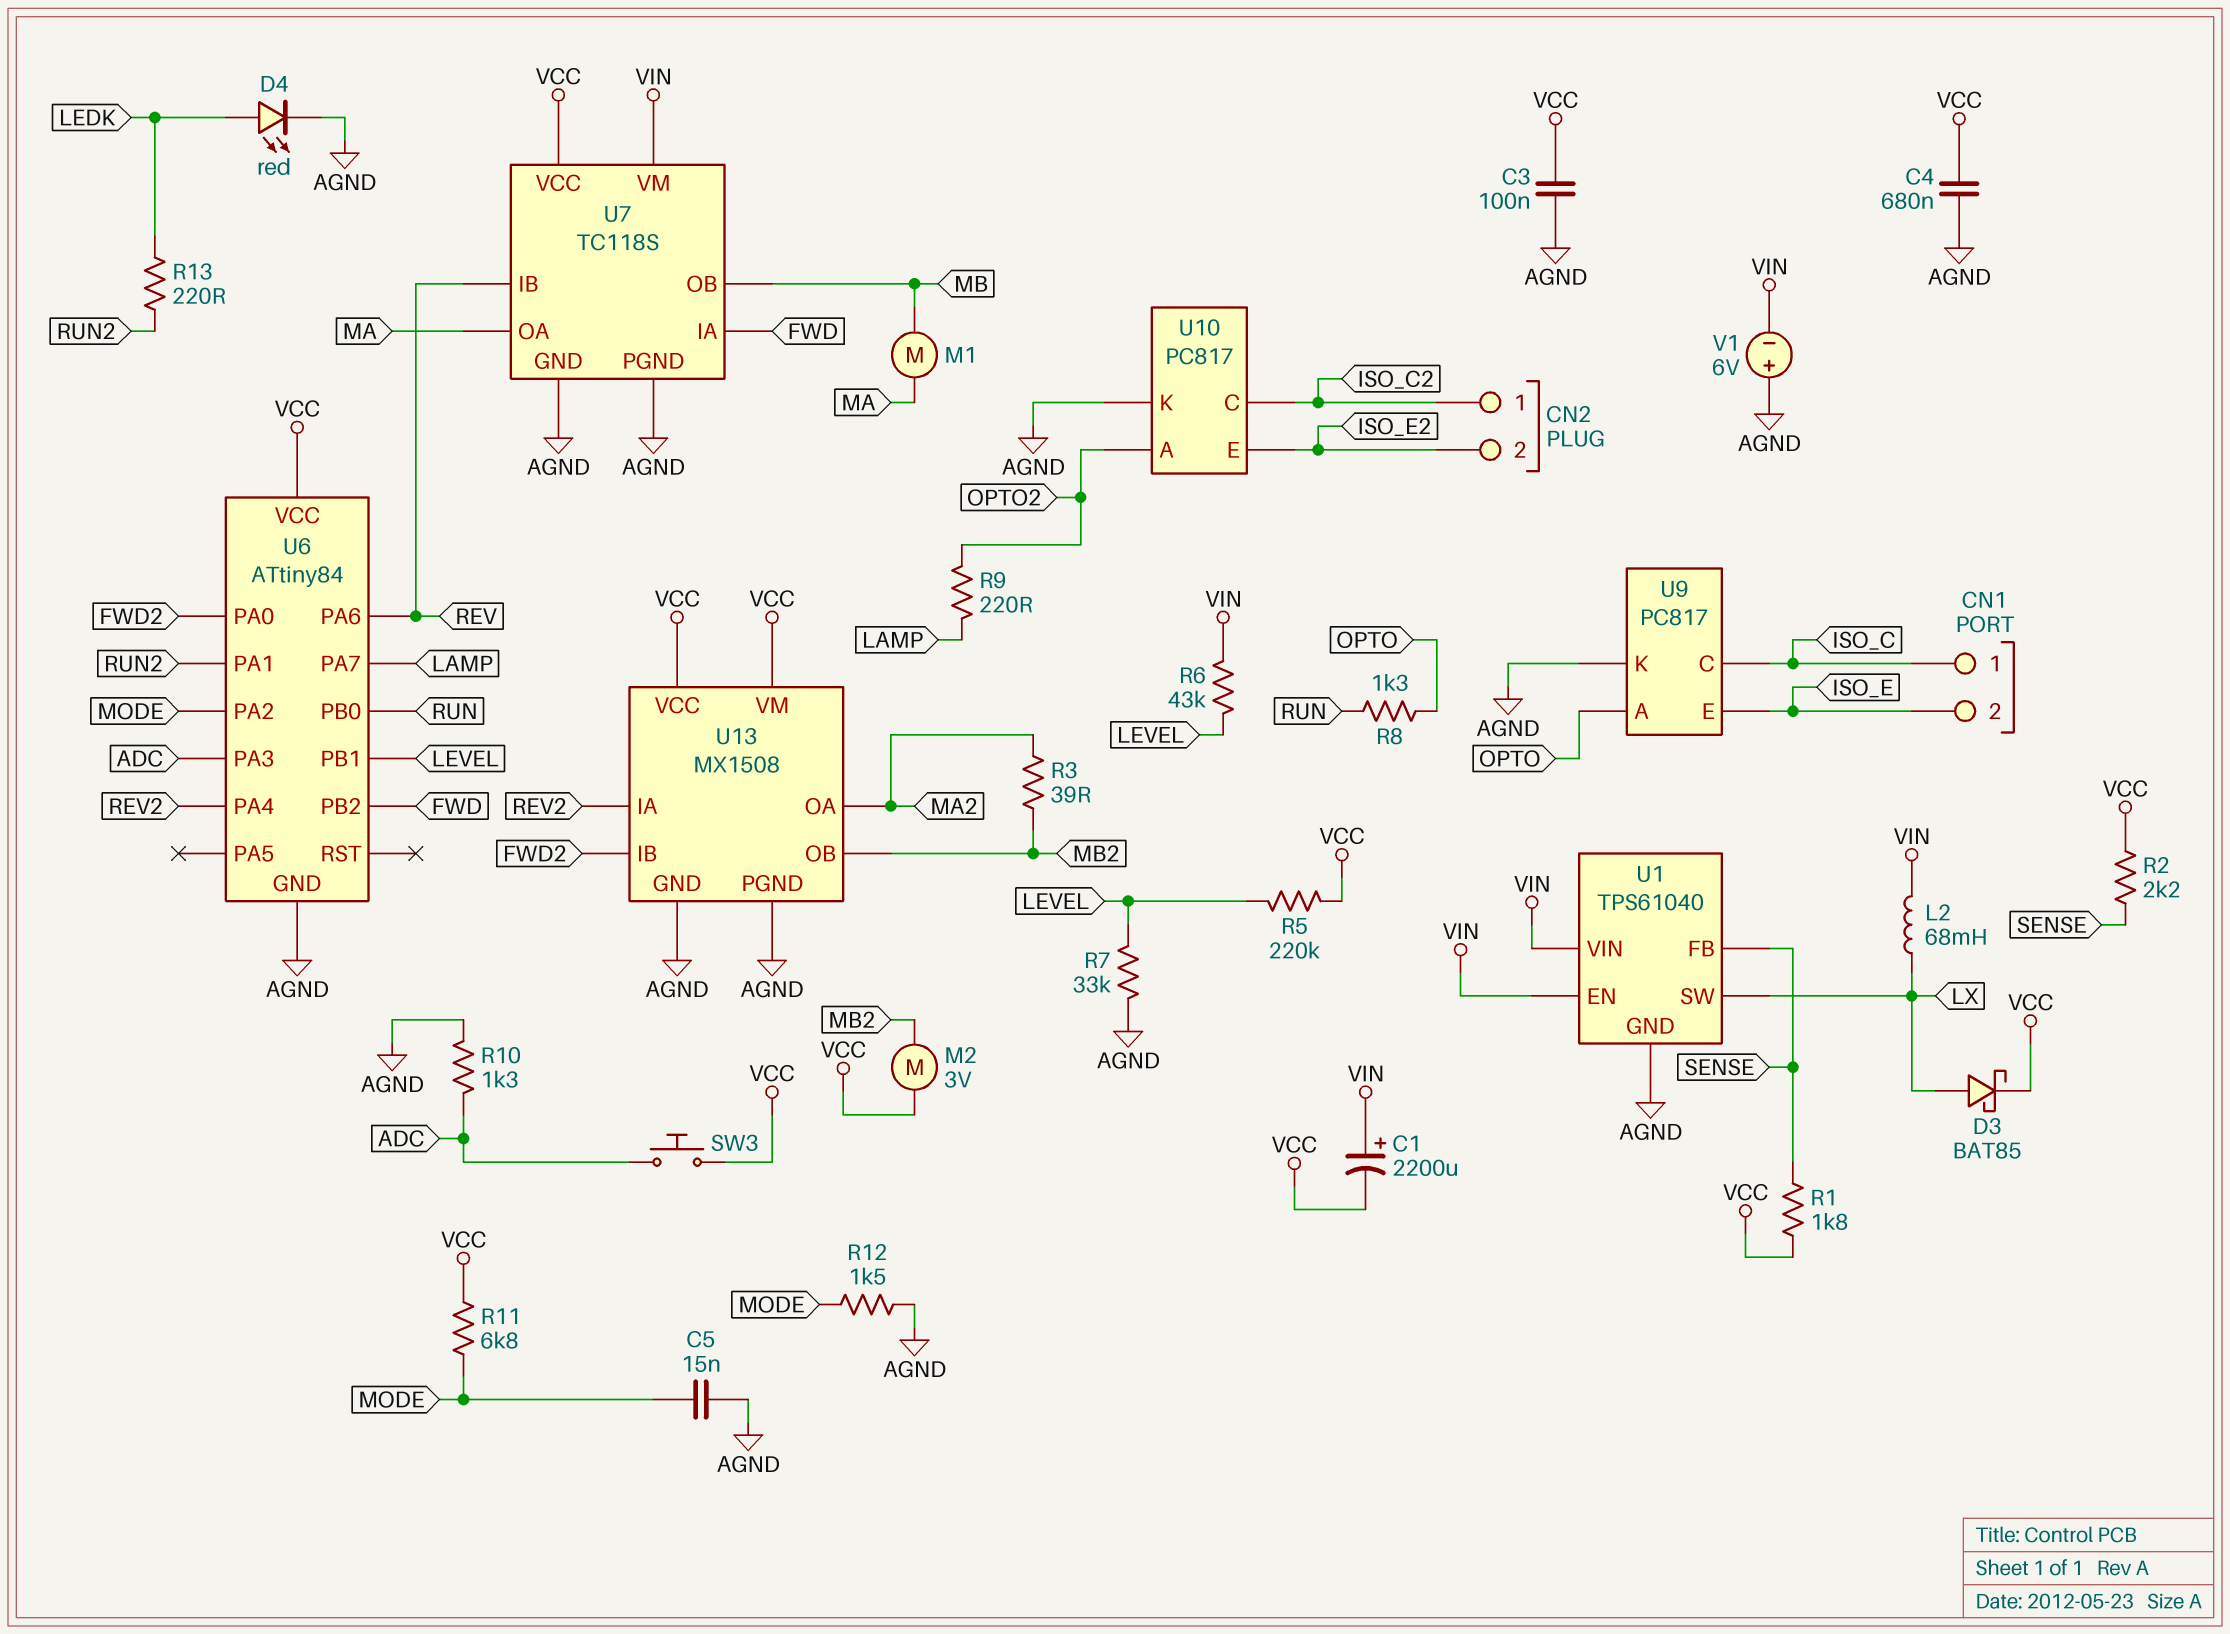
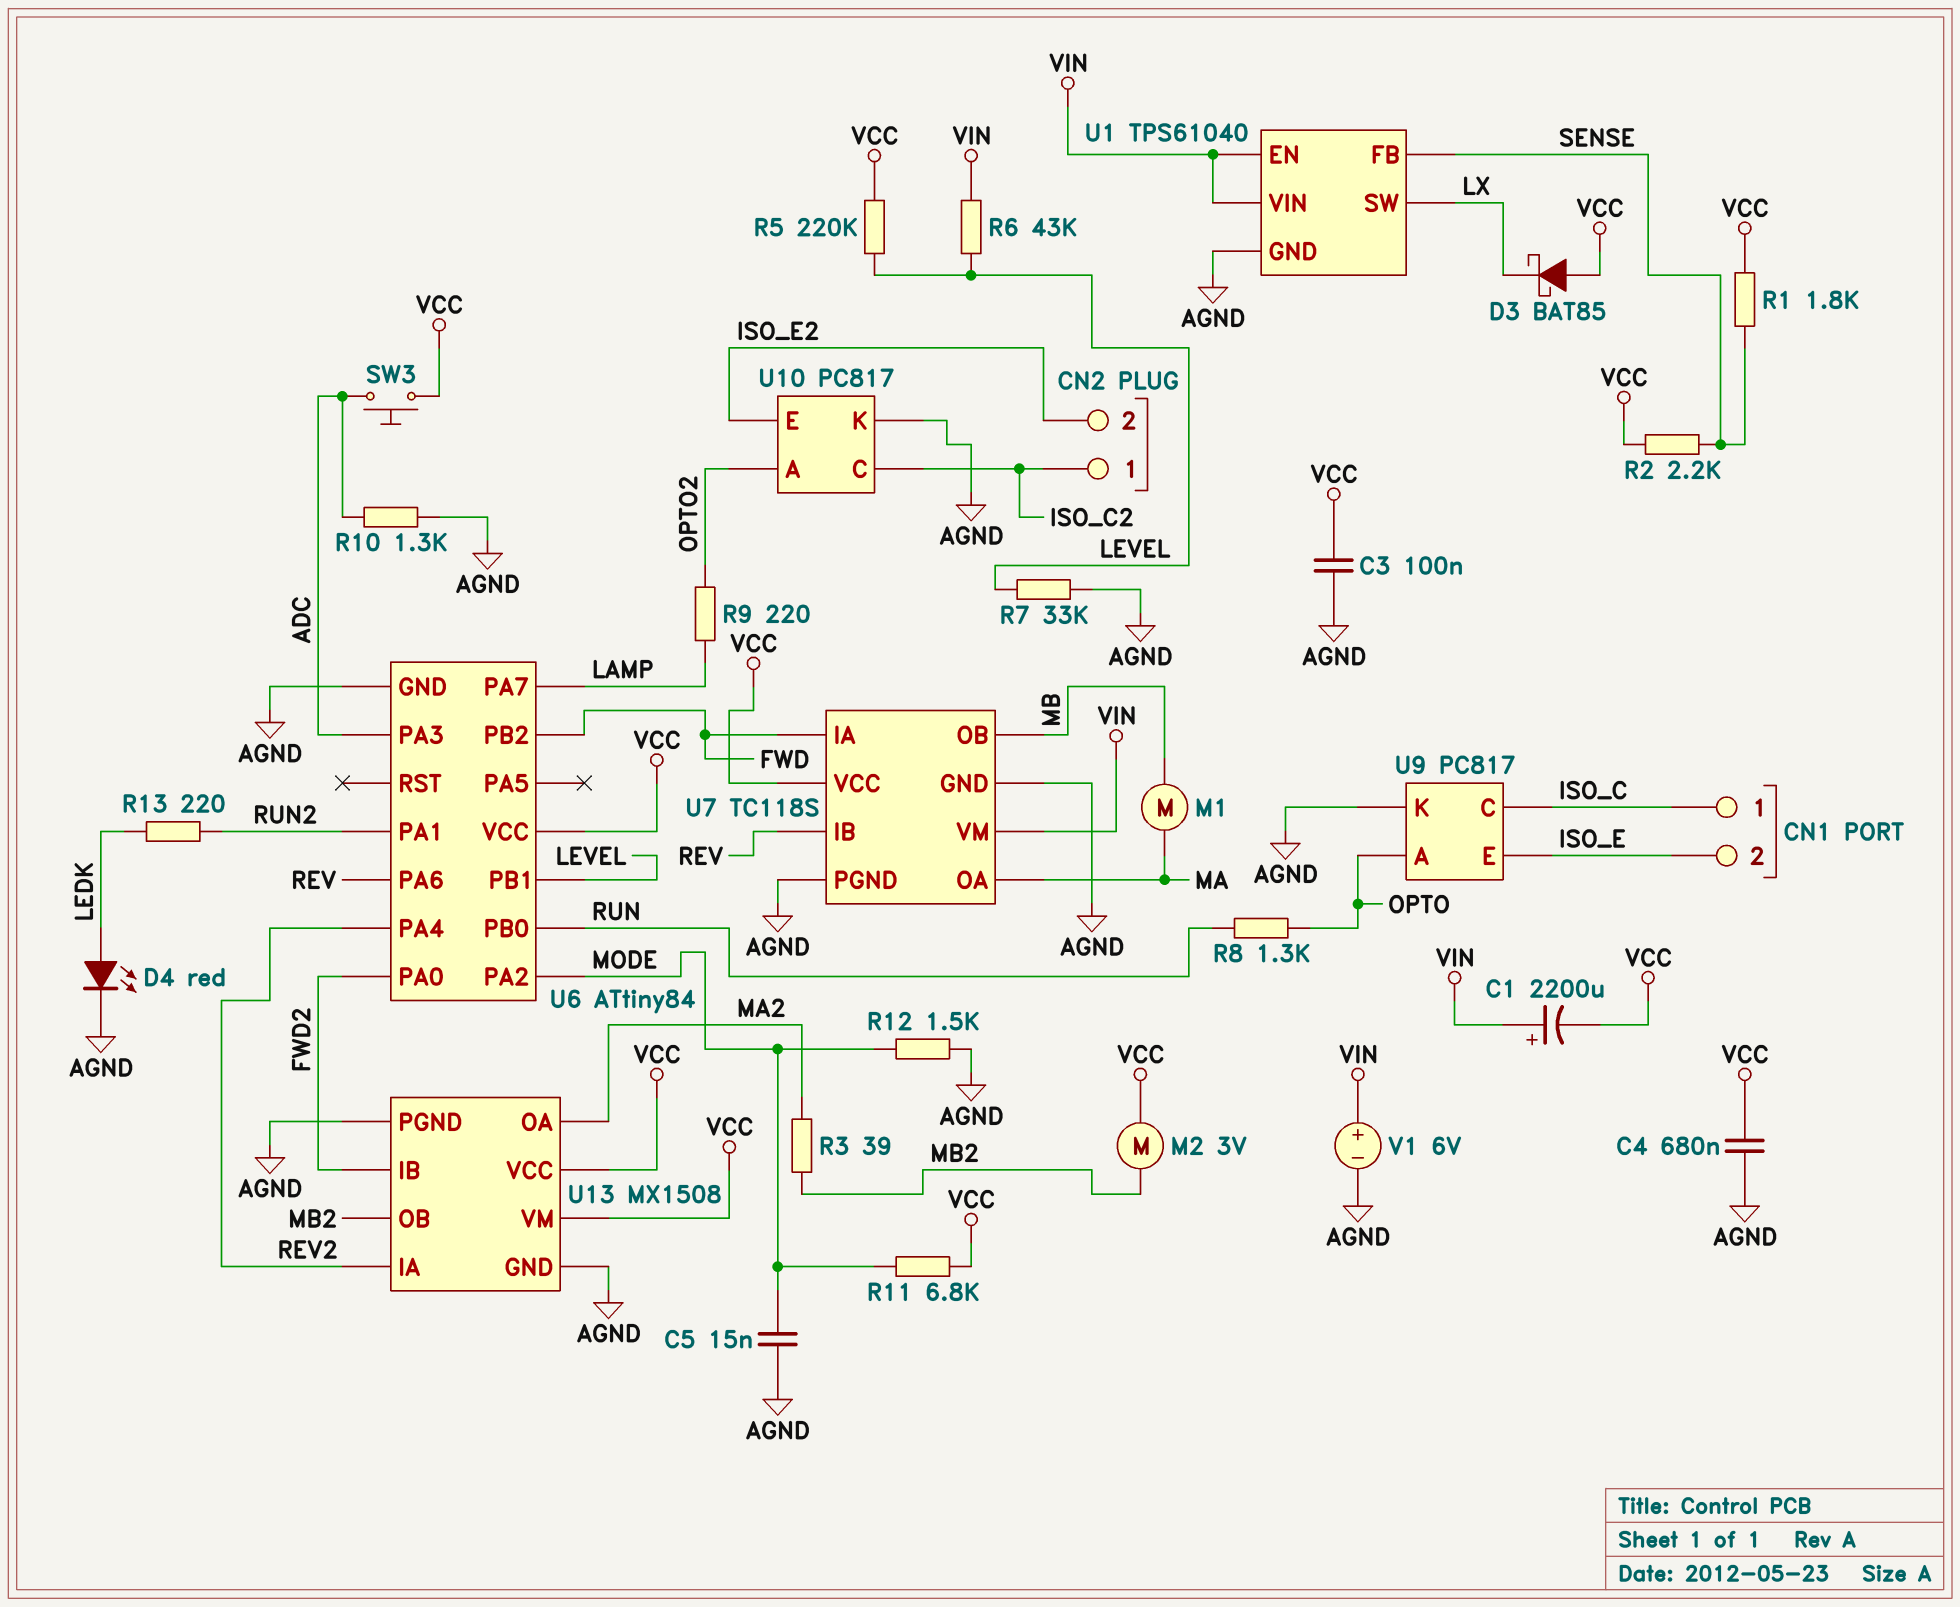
D3: schottky BAT85 (A LX, K VCC) -> schottky BAT85 (A VCC, K LX)
L2: 68mH (LX, VIN) -> none
V1: 6V (plus AGND, minus VIN) -> 6V (plus VIN, minus AGND)

